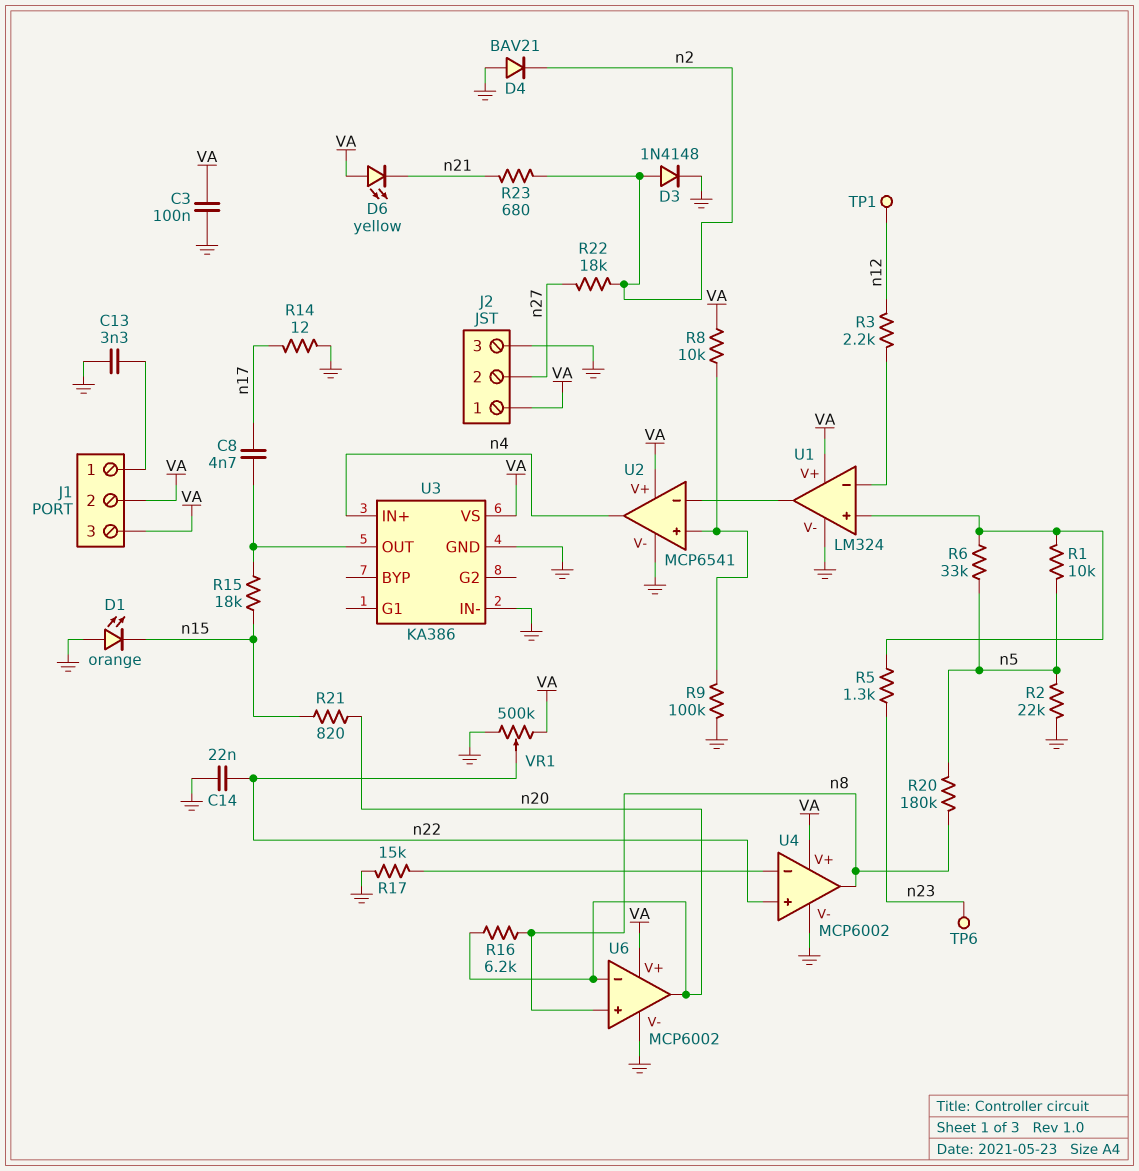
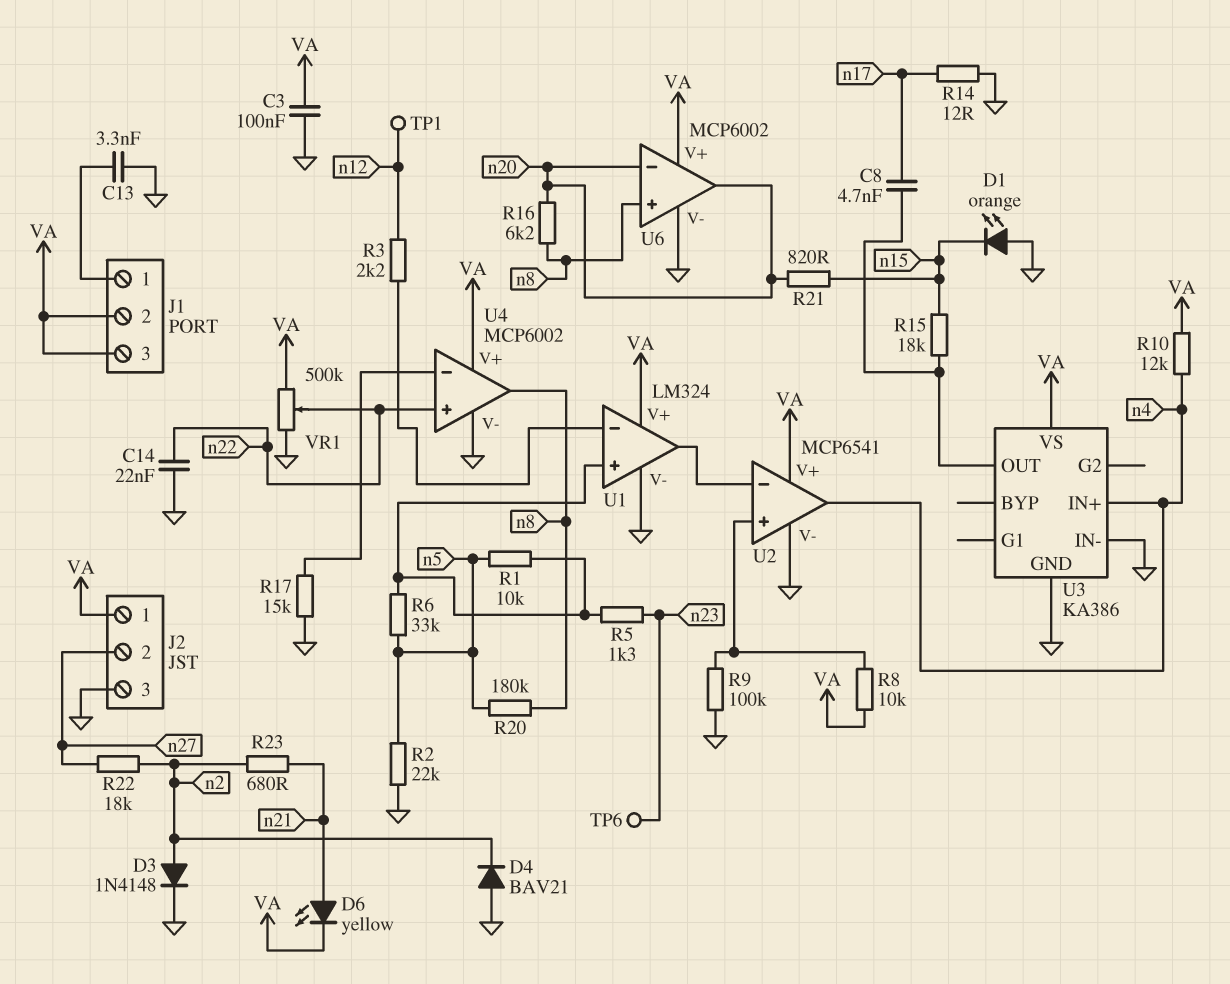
D6: LED yellow (A VA, K n21) -> LED yellow (A n21, K VA)
R10: none -> 12k (VA, n4)

